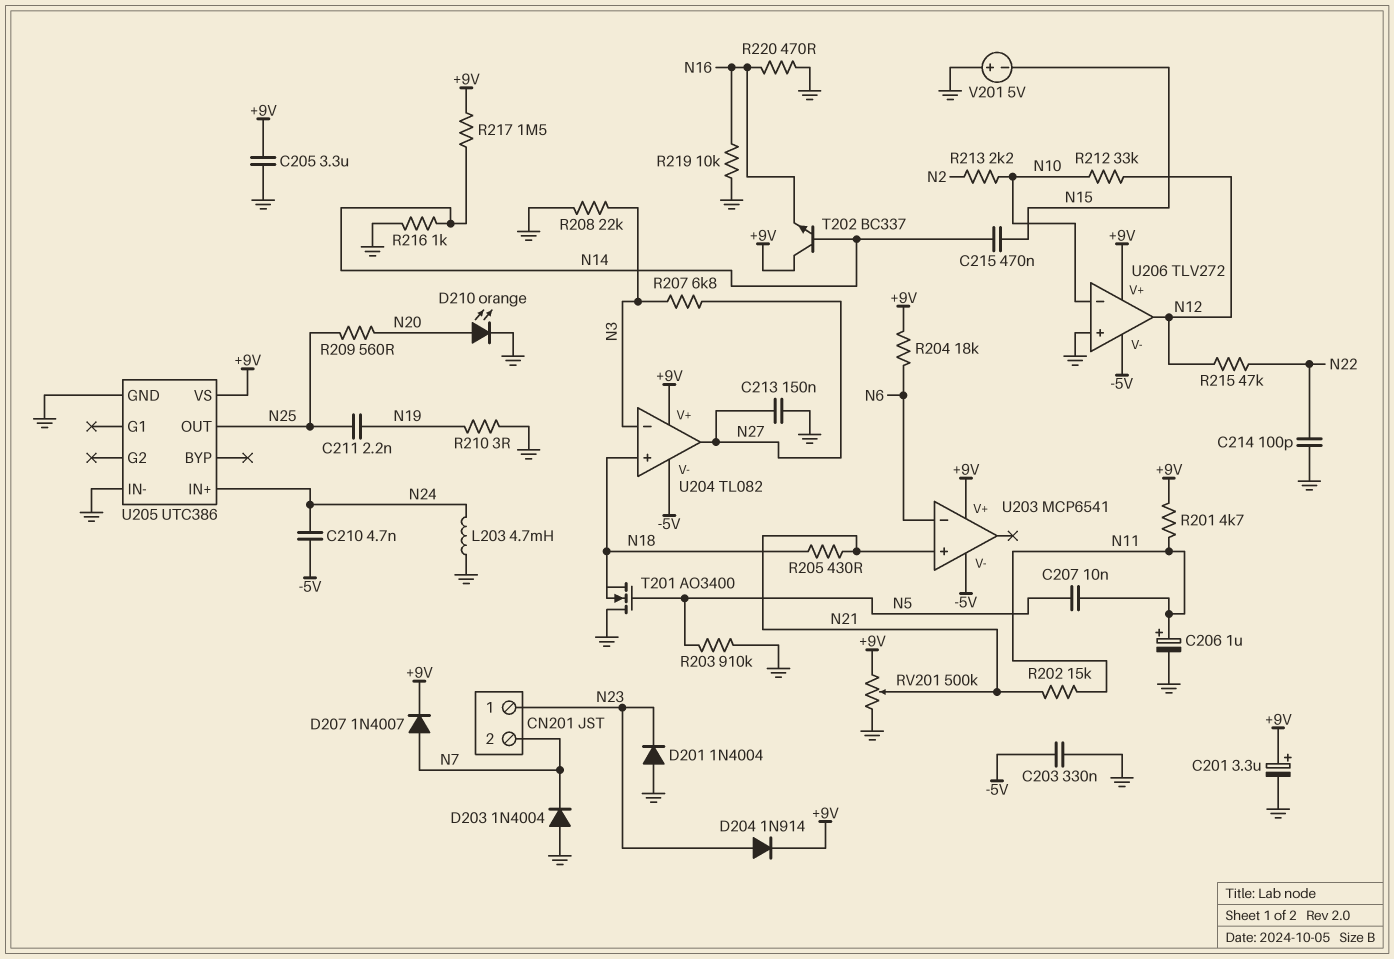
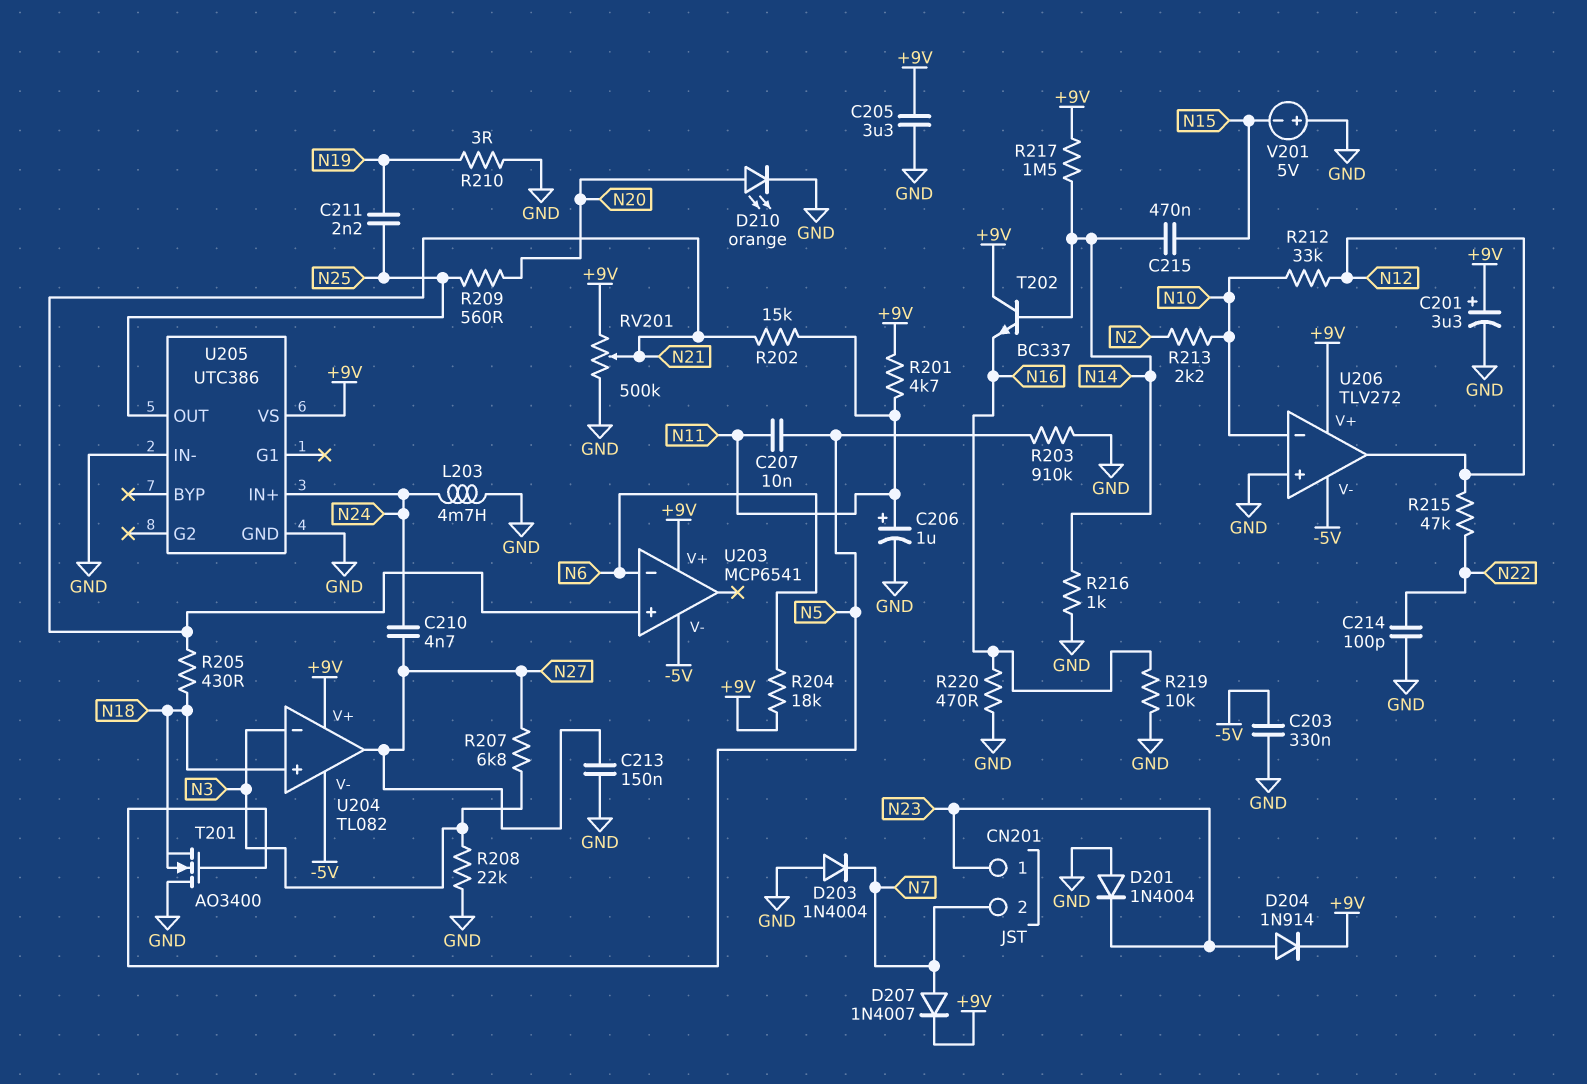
C210: 4.7nF (-5V, N24) -> 4.7nF (N24, N27)

